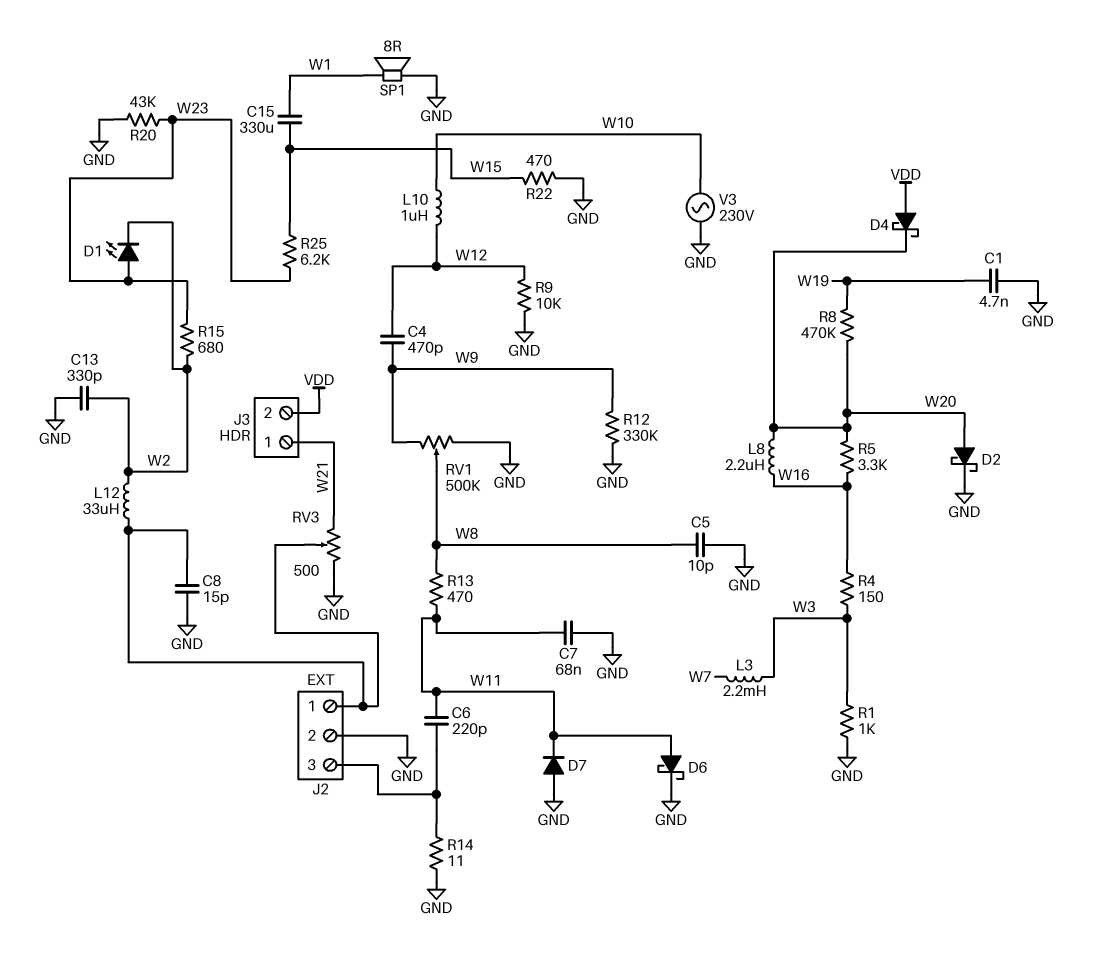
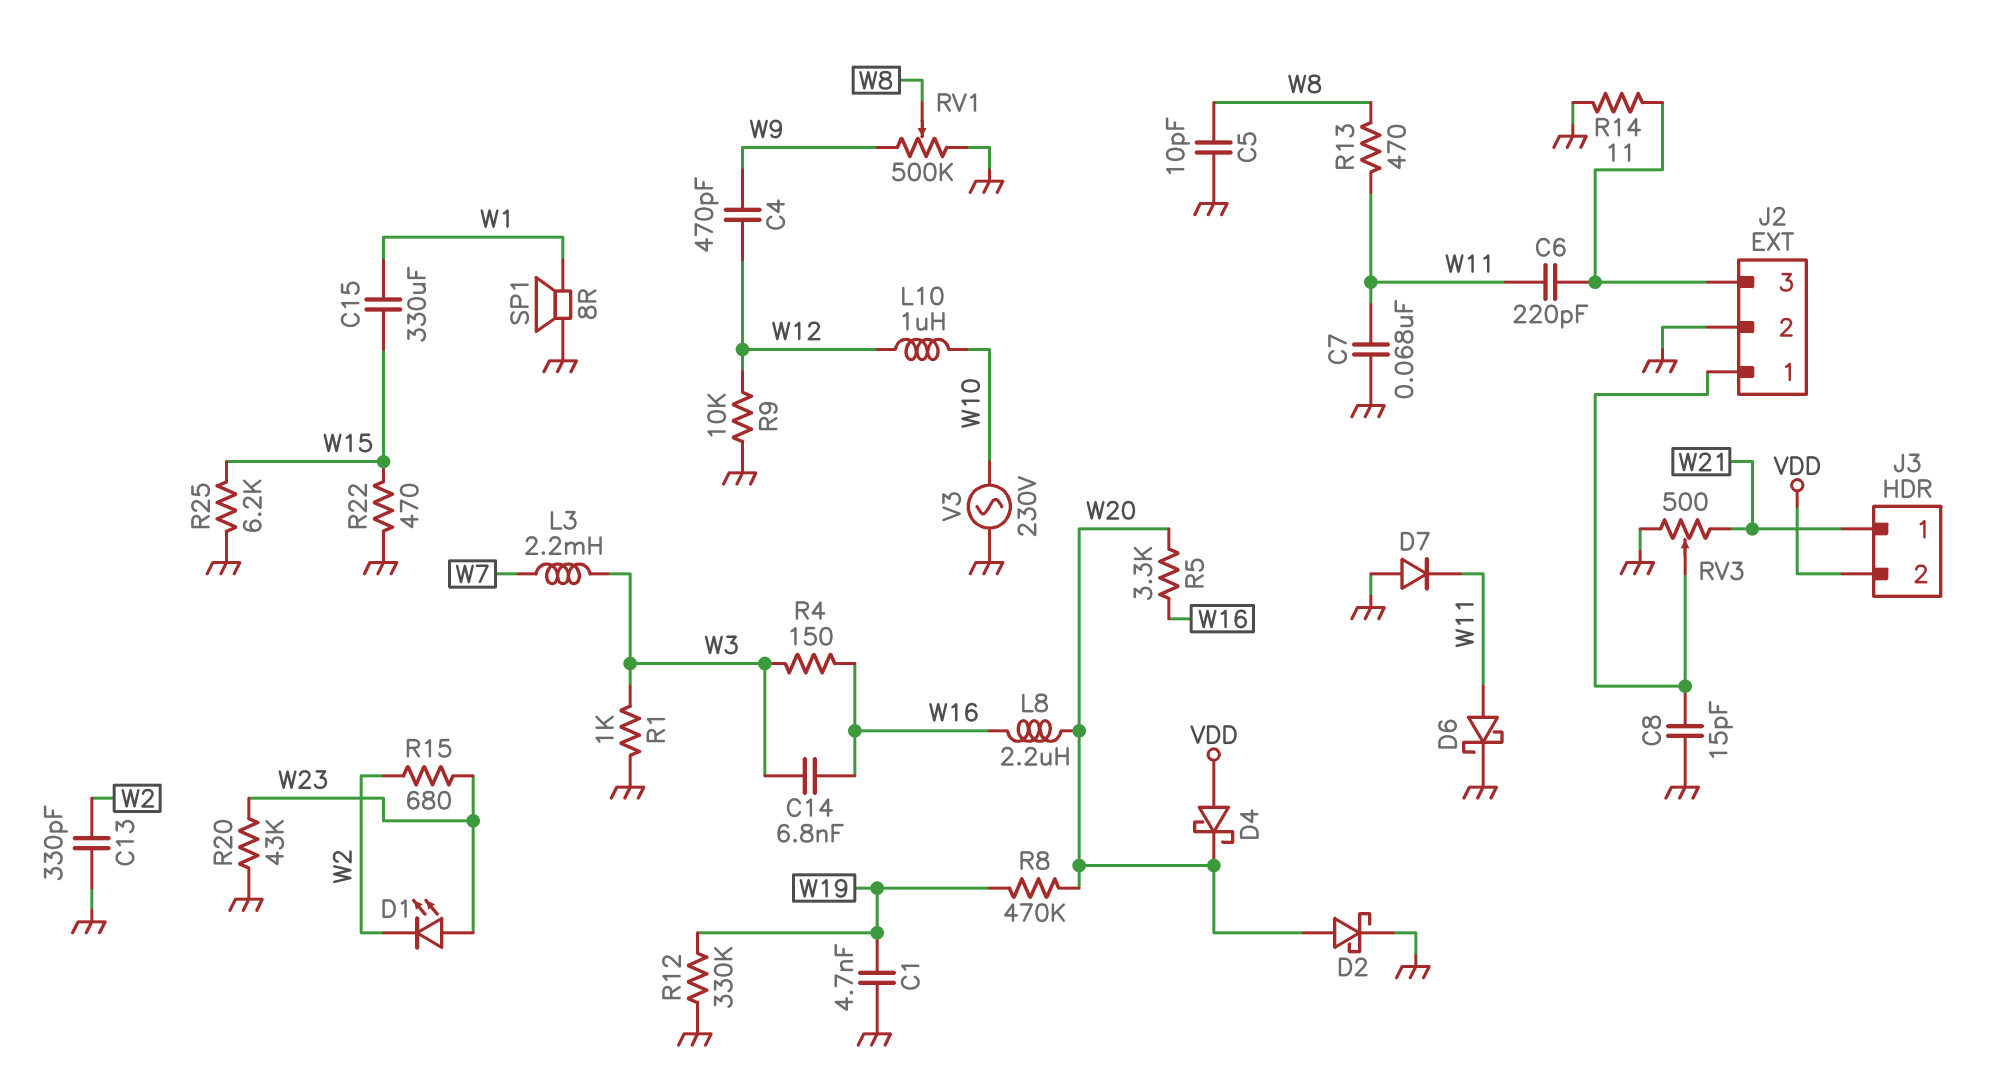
C14: none -> 6.8nF (W3, W16)
L12: 33uH (J2/1, W2) -> none
R12: 330k (GND, W9) -> 330k (GND, W19)
R25: 6.2k (W15, W23) -> 6.2k (GND, W15)

